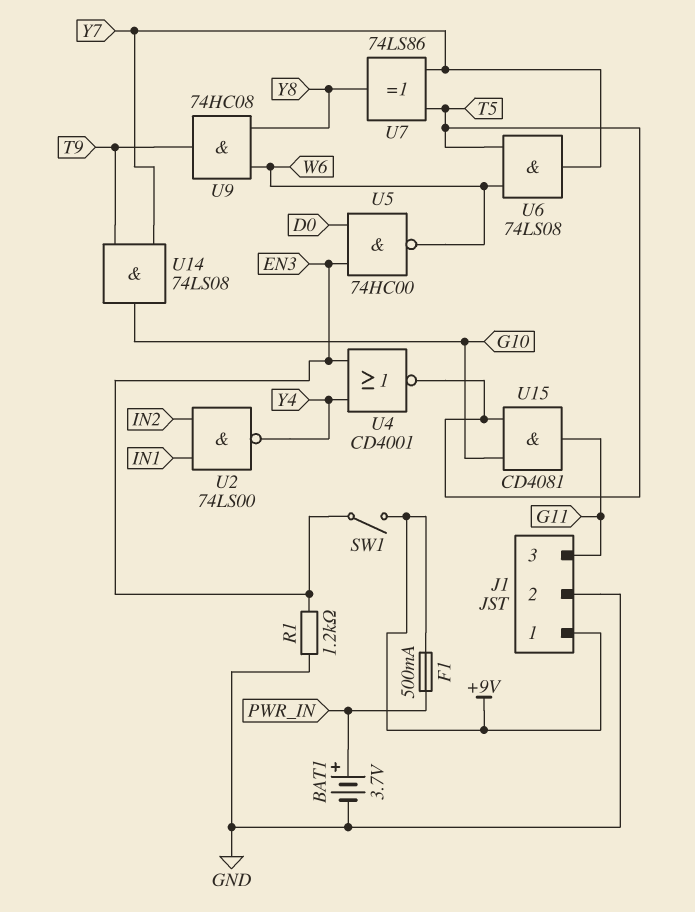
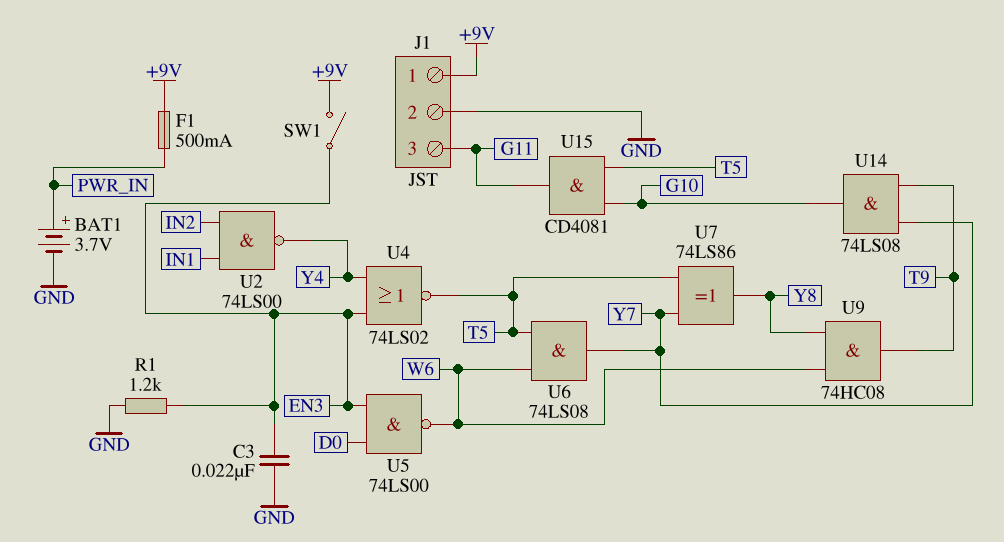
C3: none -> 22nF (EN3, GND)
U4: NOR CD4001 (in EN3, in Y4, out T5) -> NOR 74LS02 (in EN3, in Y4, out T5)
U5: NAND 74HC00 (in D0, in EN3, out W6) -> NAND 74LS00 (in D0, in EN3, out W6)

